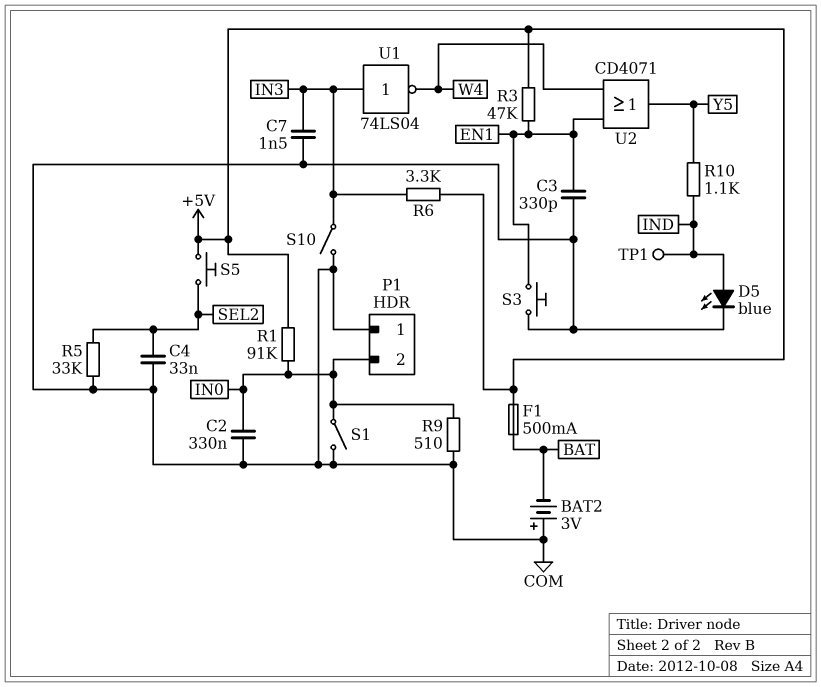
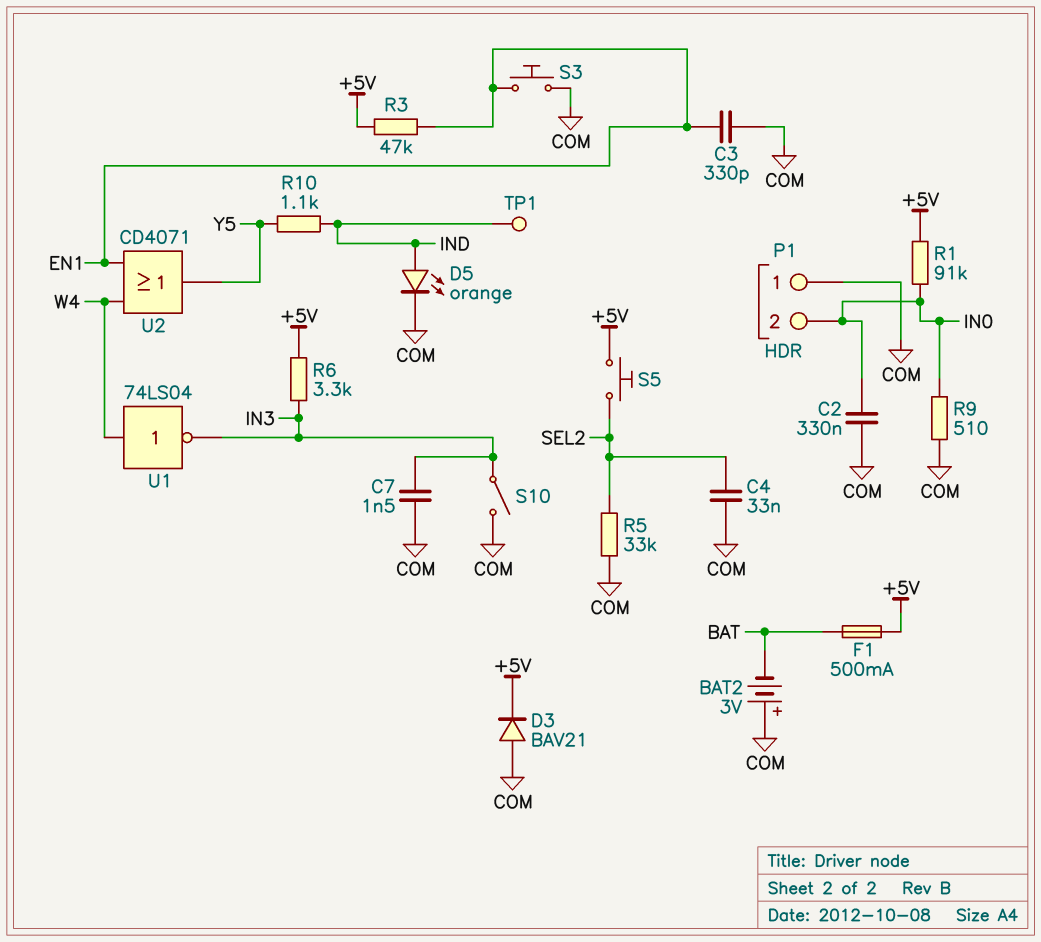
D3: none -> diode BAV21 (A COM, K +5V)
D5: LED blue (A IND, K COM) -> LED orange (A IND, K COM)
S1: switch (COM, IN0) -> none
U1: NOT 74LS04 (in IN3, out W4) -> NOT 74LS04 (in W4, out IN3)

